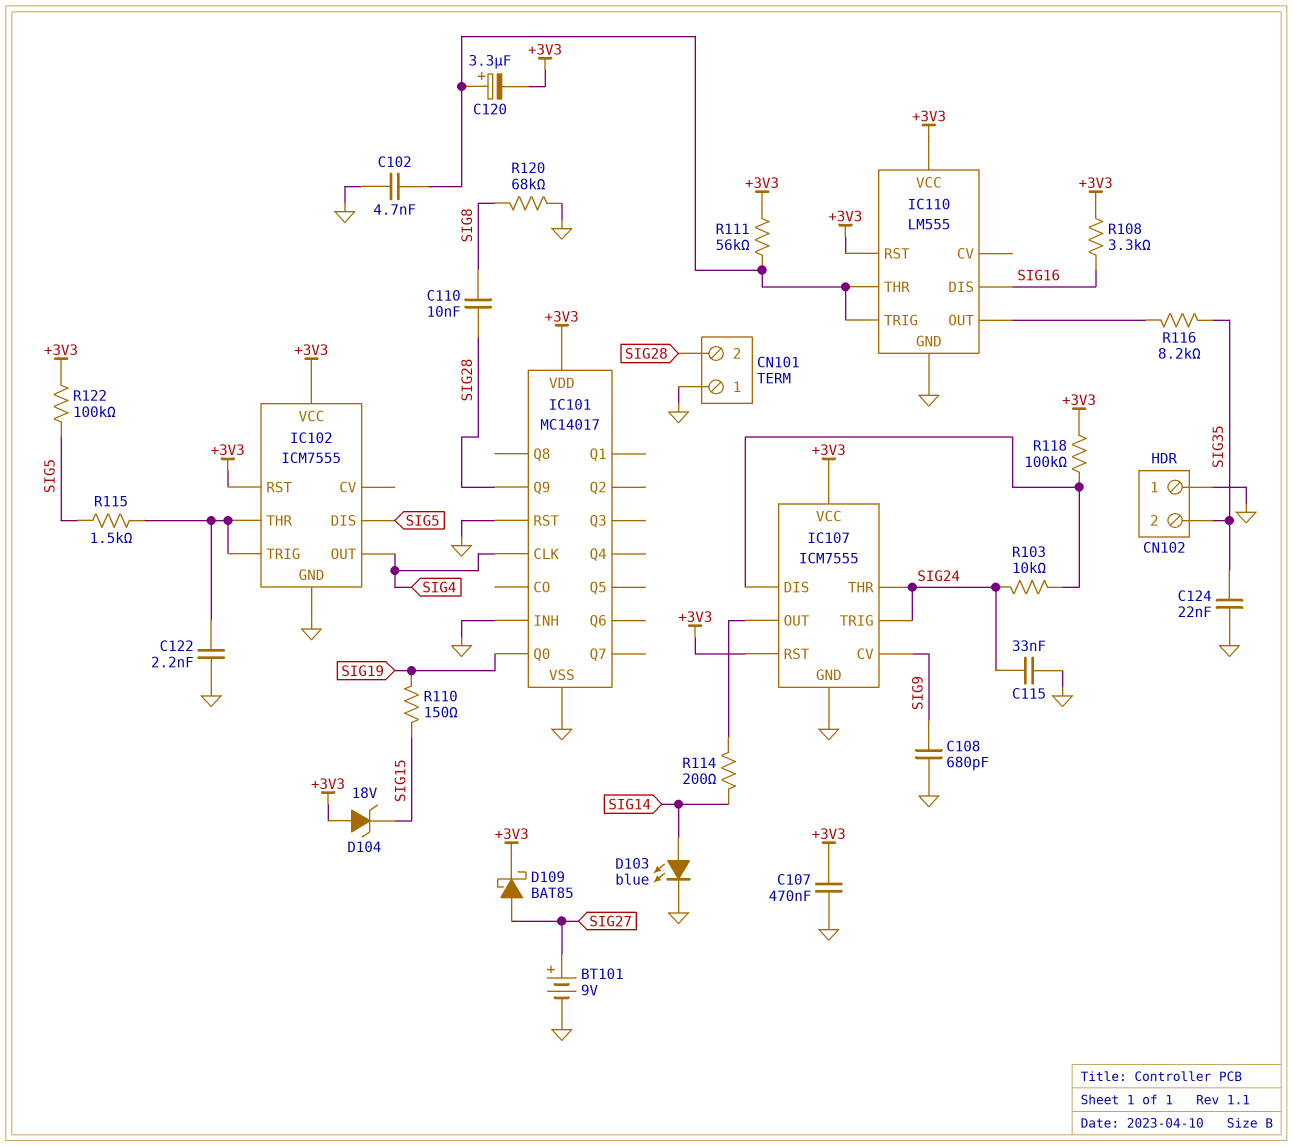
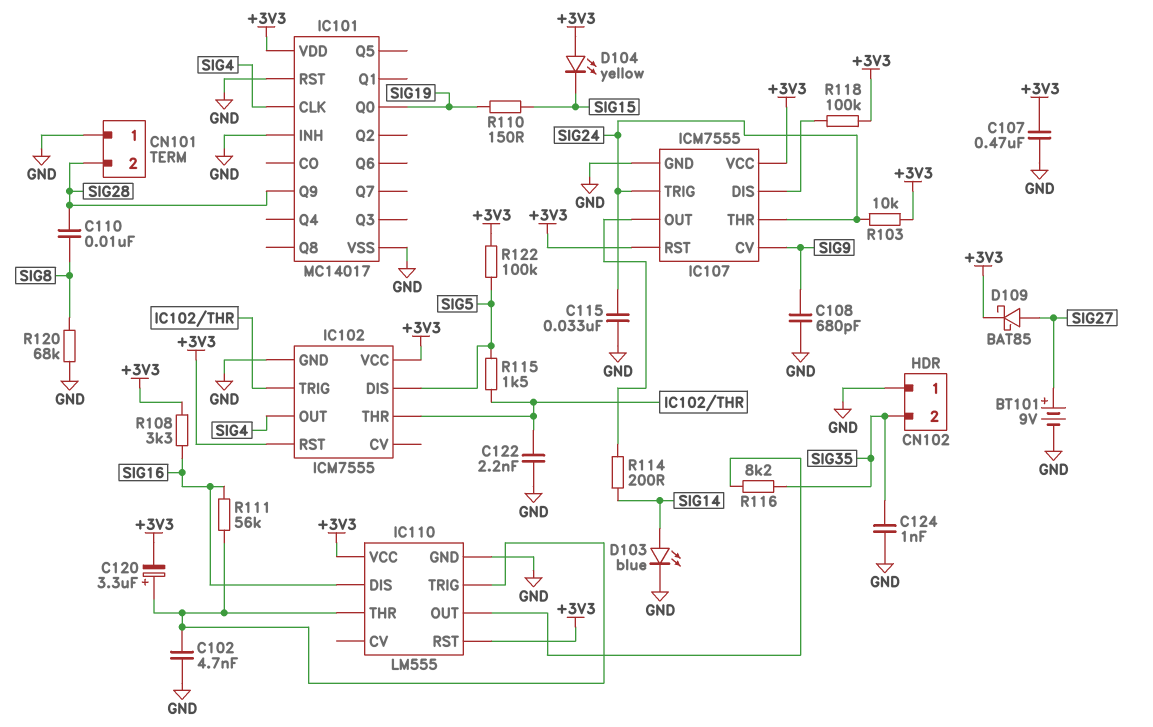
C124: 22nF (GND, SIG35) -> 1nF (GND, SIG35)
D104: zener 18V (A +3V3, K SIG15) -> LED yellow (A +3V3, K SIG15)
R103: 10k (IC107/DIS, SIG24) -> 10k (+3V3, SIG24)
R111: 56k (+3V3, IC110/THR) -> 56k (IC110/THR, SIG16)

